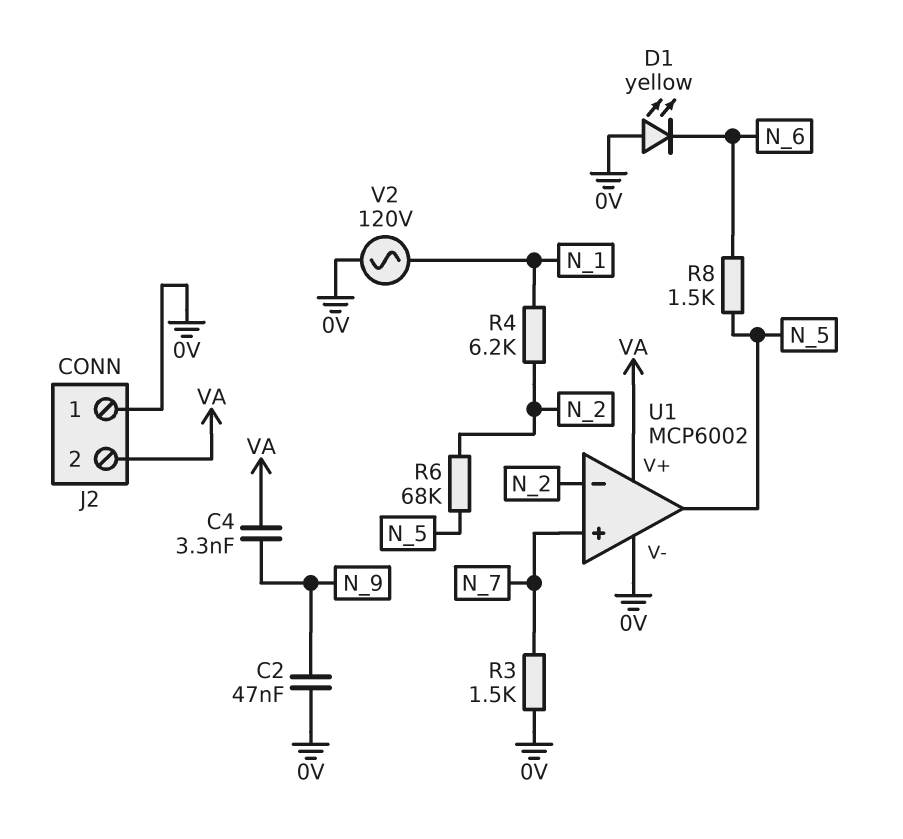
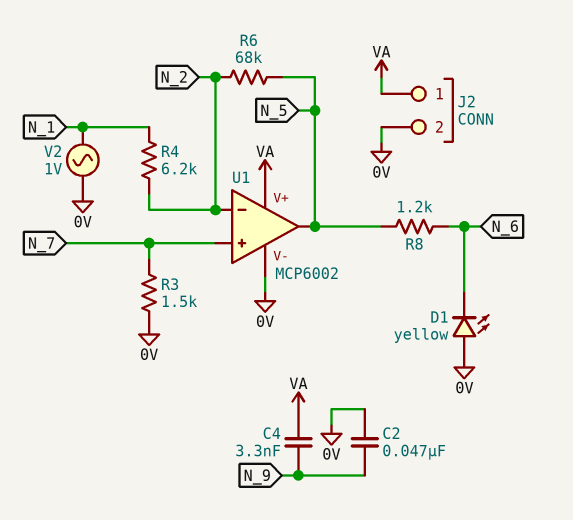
J2 pin 1: 0V -> VA
J2 pin 2: VA -> 0V
R8: 1.5k (N_5, N_6) -> 1.2k (N_5, N_6)
V2: AC 120V (0V, N_1) -> AC 1V (0V, N_1)

